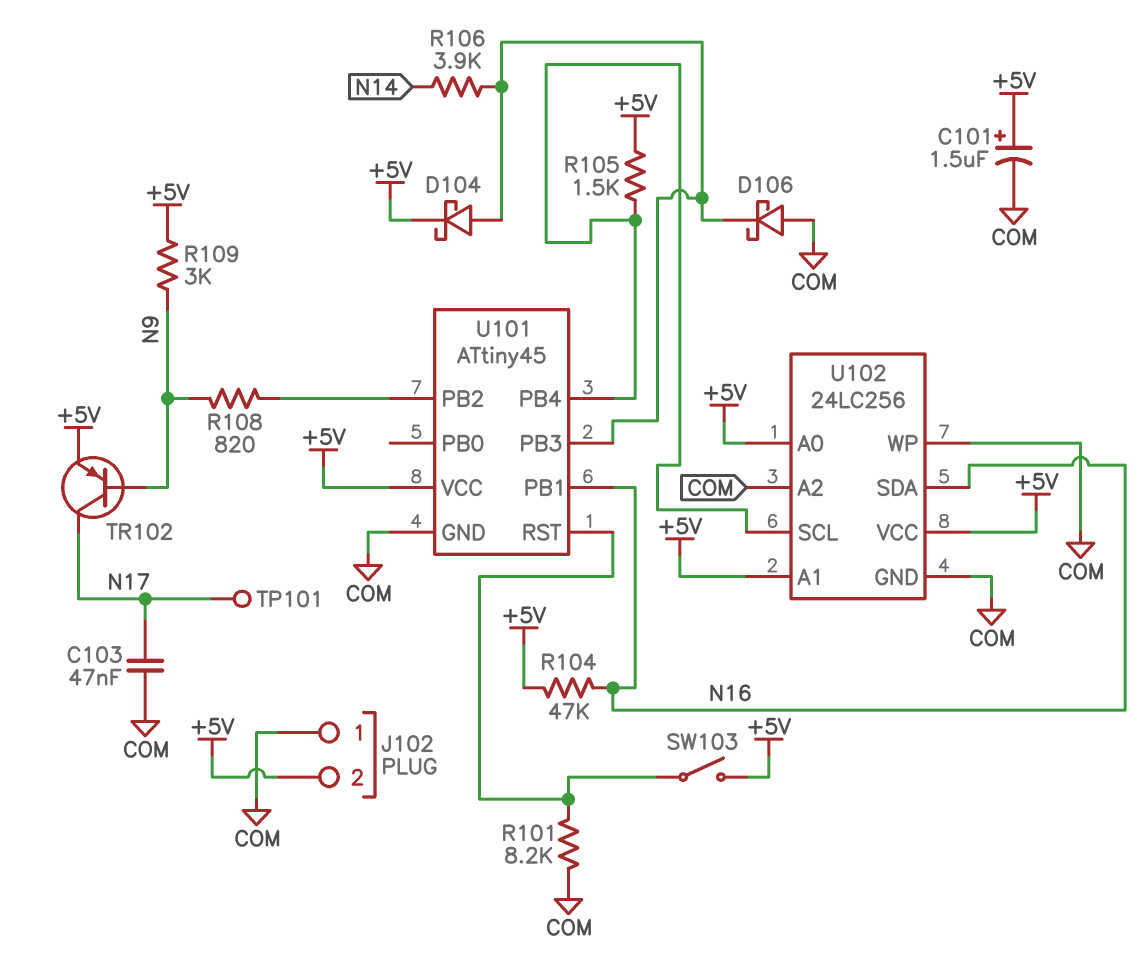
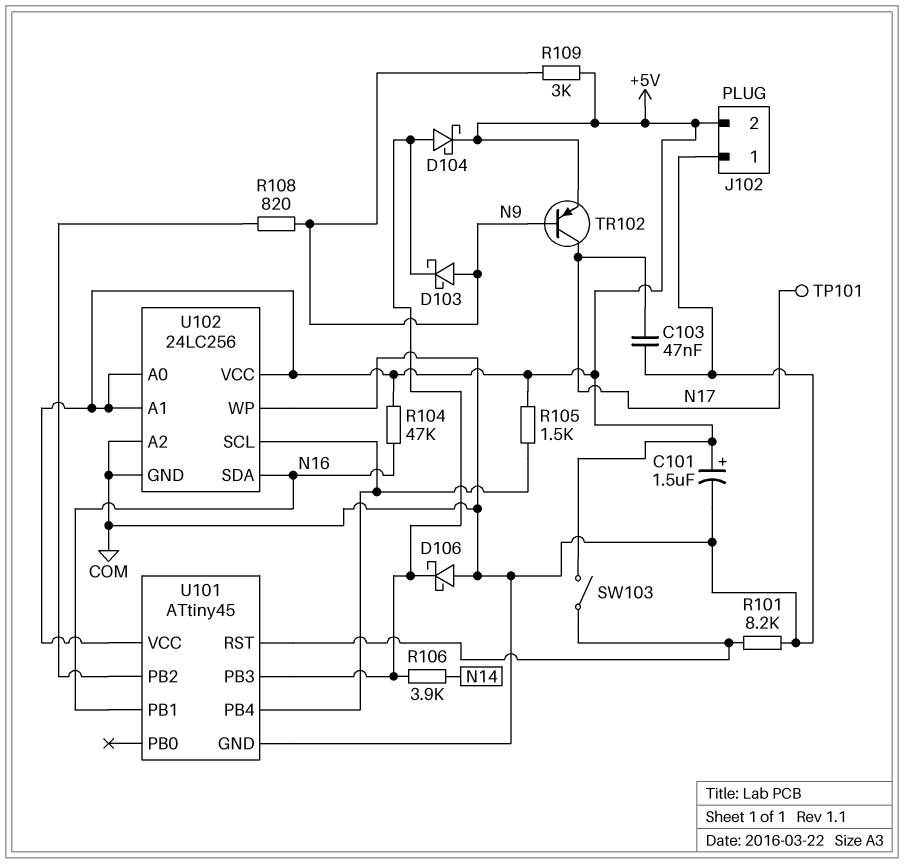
D103: none -> schottky (A N9, K U101/PB3)

